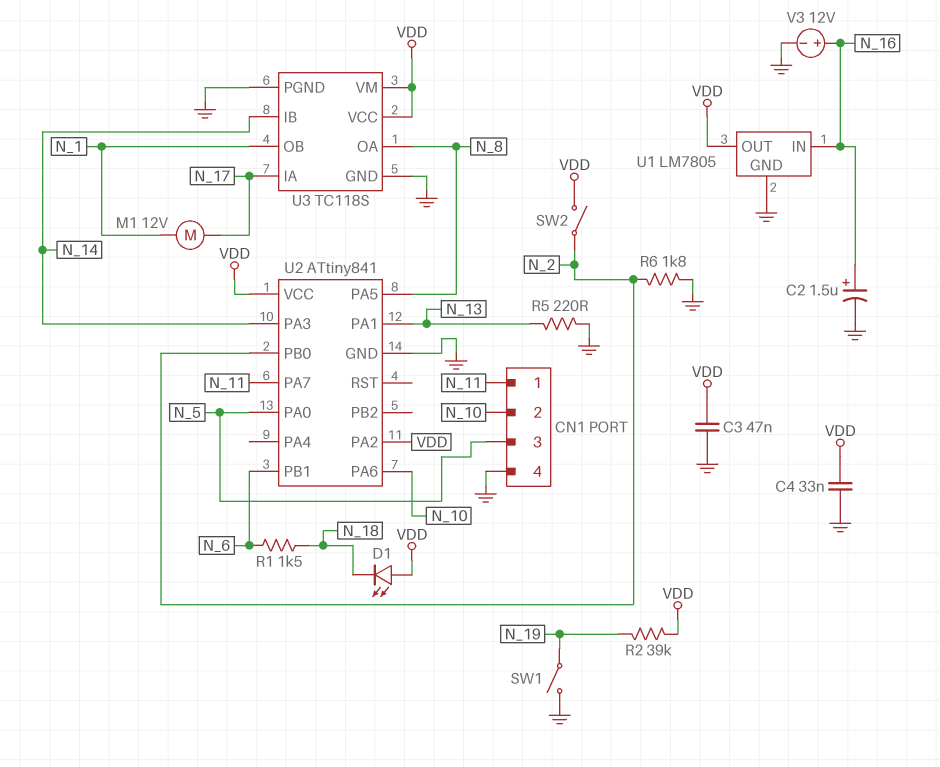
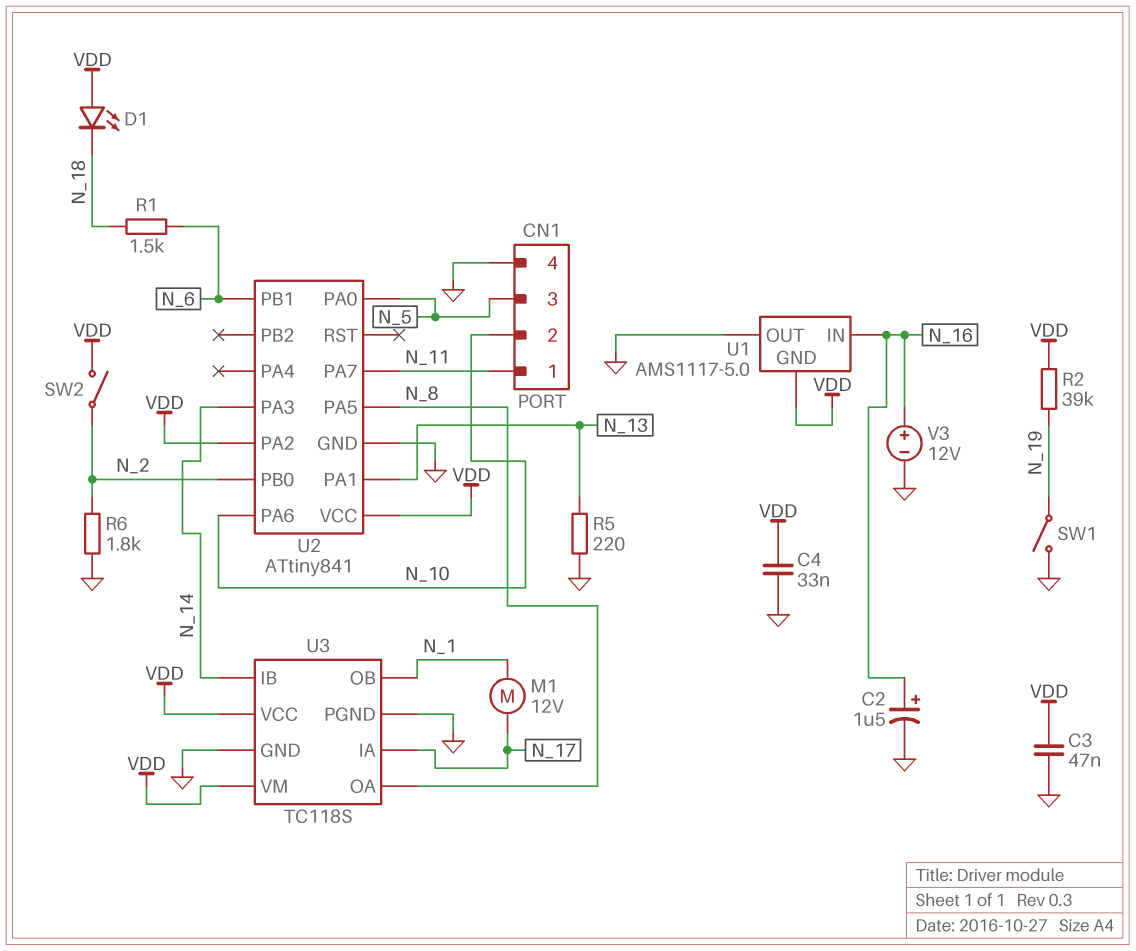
U1: LM7805 -> AMS1117-5.0
U1 pin GND: GND -> VDD
U1 pin OUT: VDD -> GND

